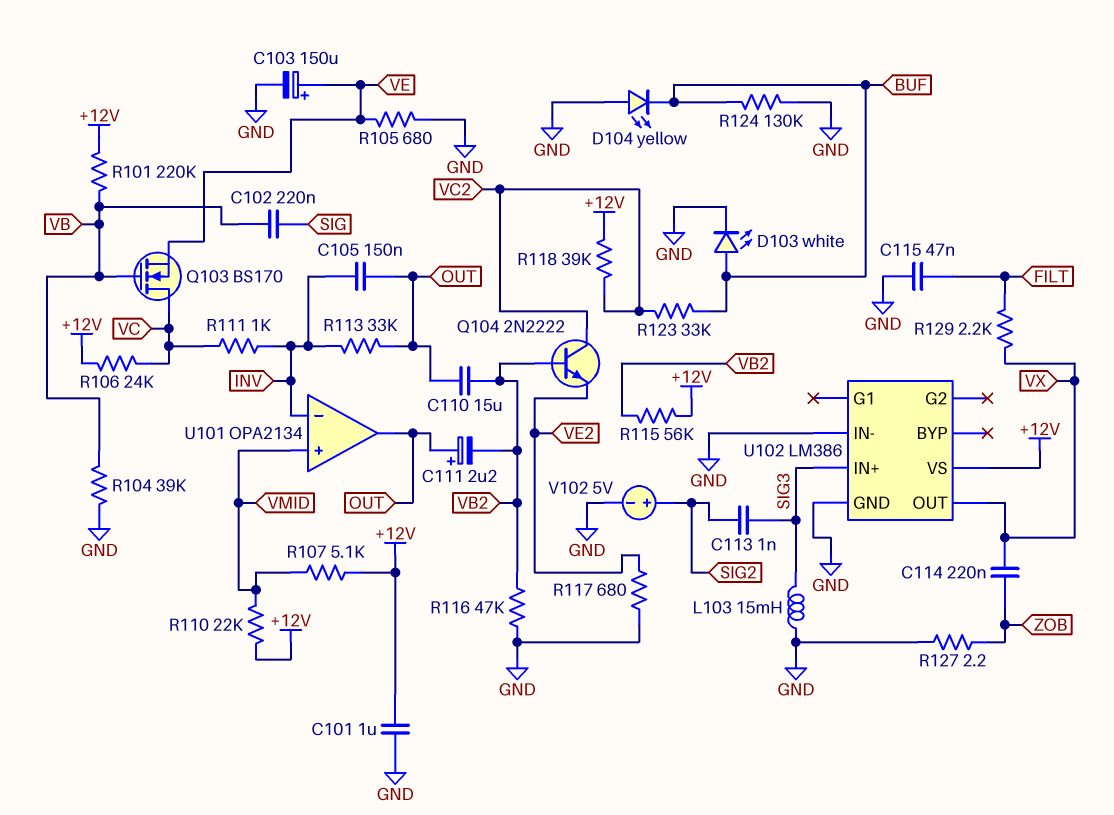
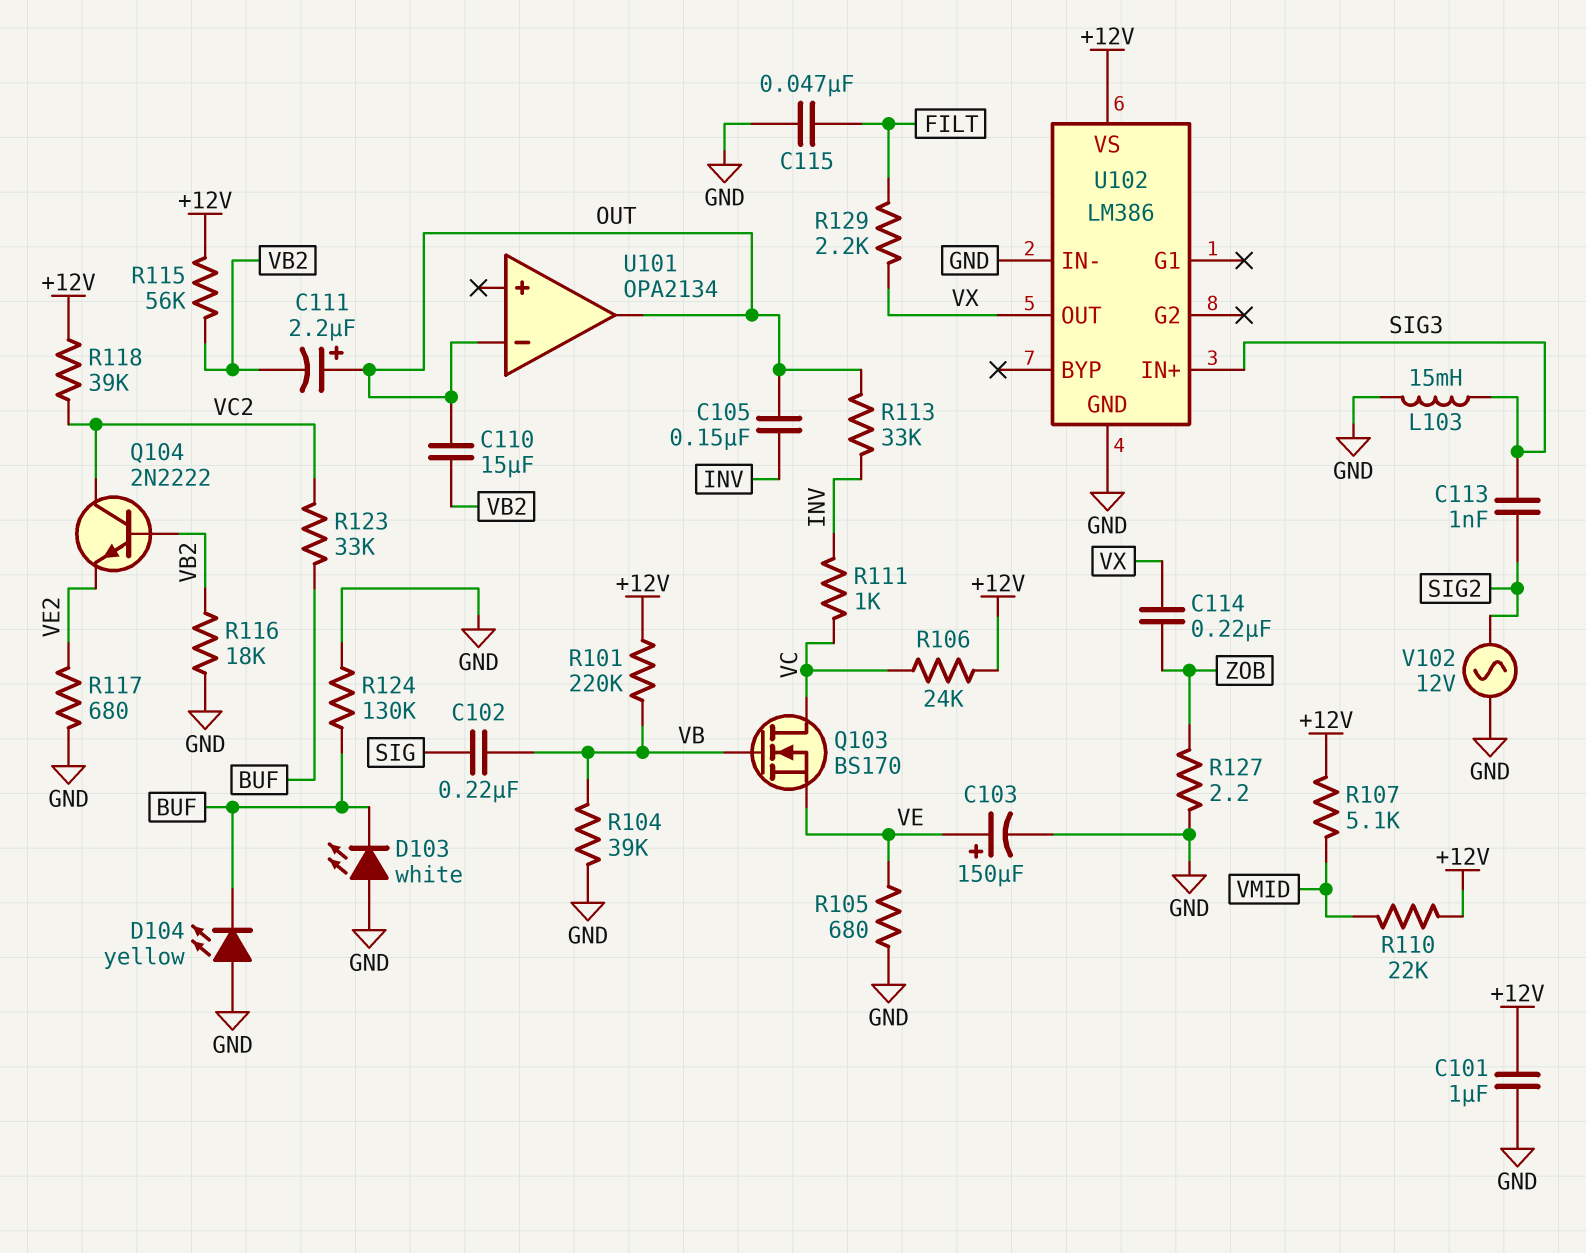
D103: LED white (A BUF, K GND) -> LED white (A GND, K BUF)
R116: 47k (GND, VB2) -> 18k (GND, VB2)
U101 pin in+: VMID -> none
U101 pin in-: INV -> OUT
V102: 5V (plus SIG2, minus GND) -> AC 12V (GND, SIG2)

